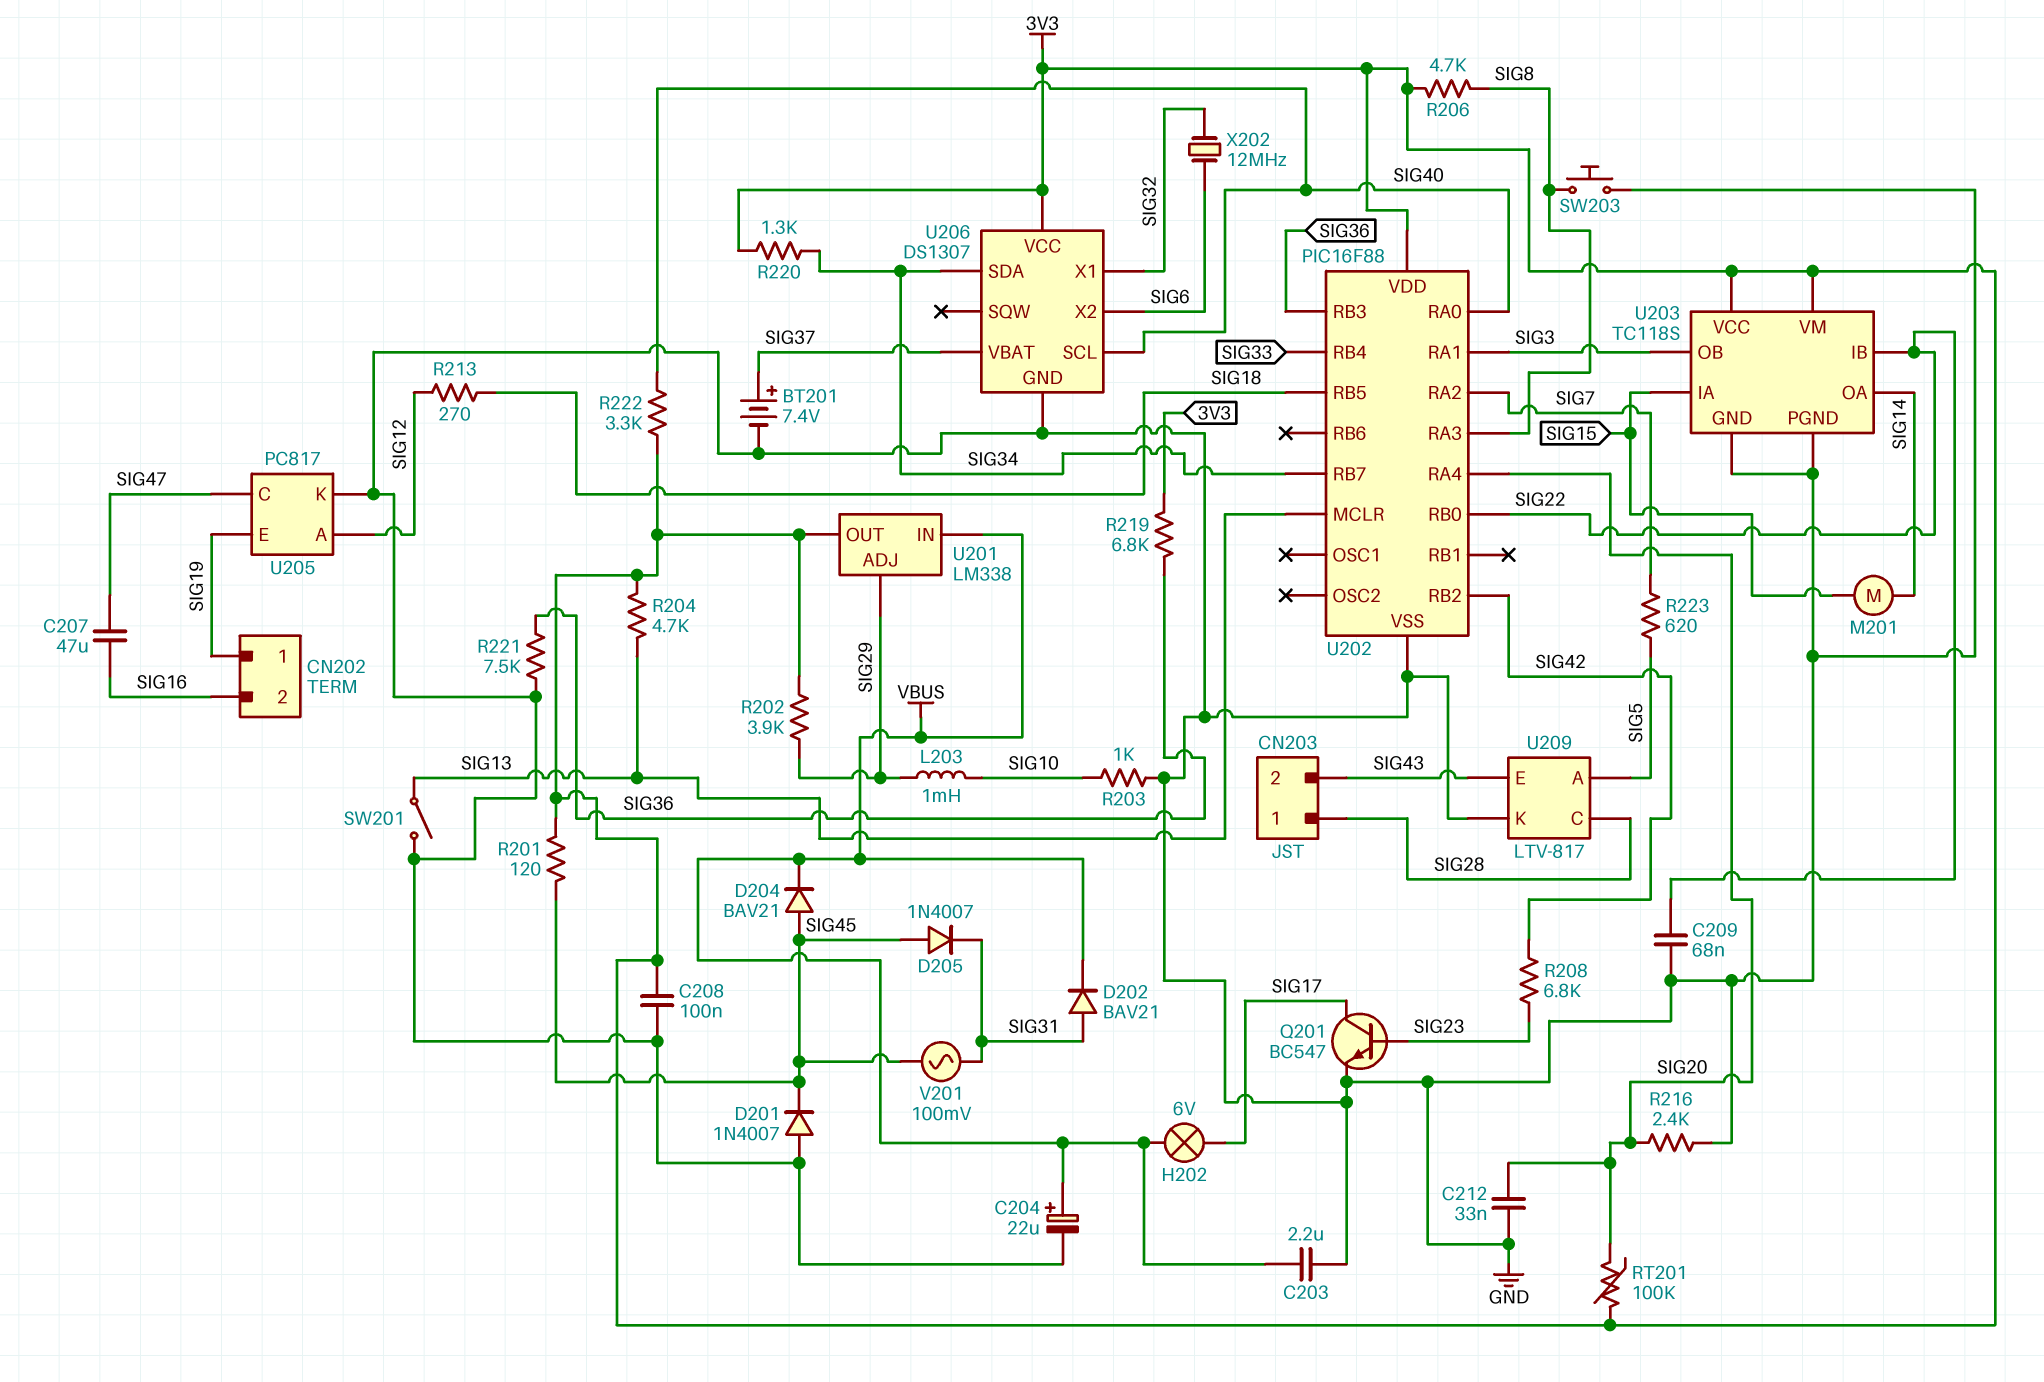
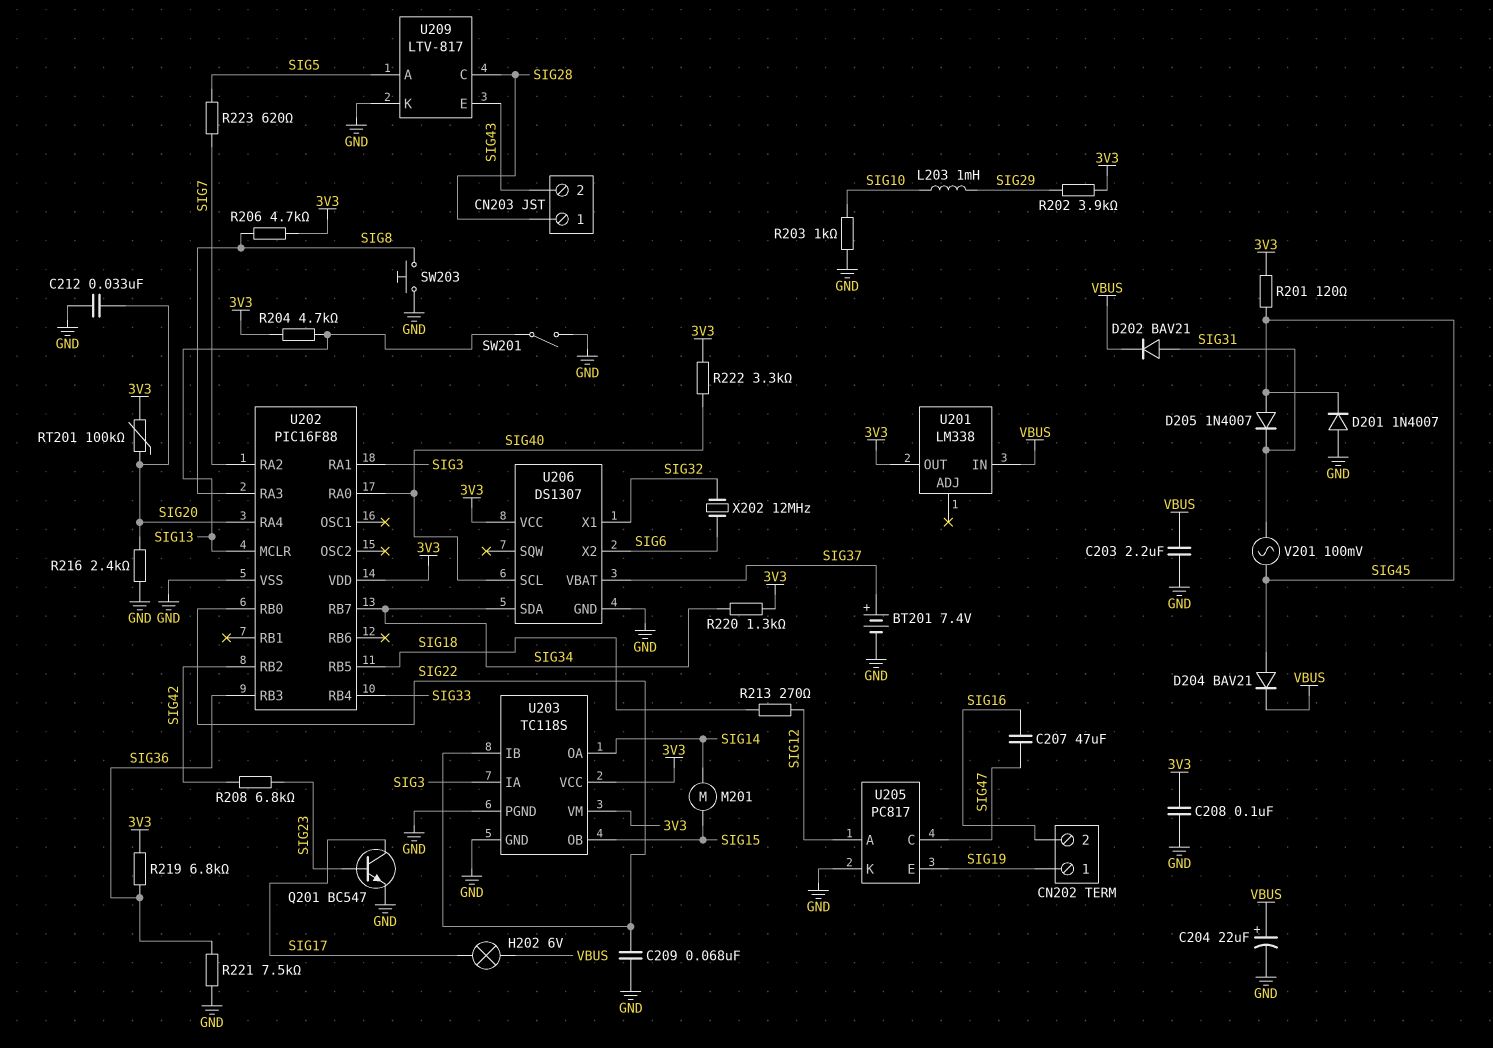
U201 pin ADJ: SIG29 -> none
U203 pin IA: SIG15 -> SIG3
U203 pin OB: SIG3 -> SIG15

